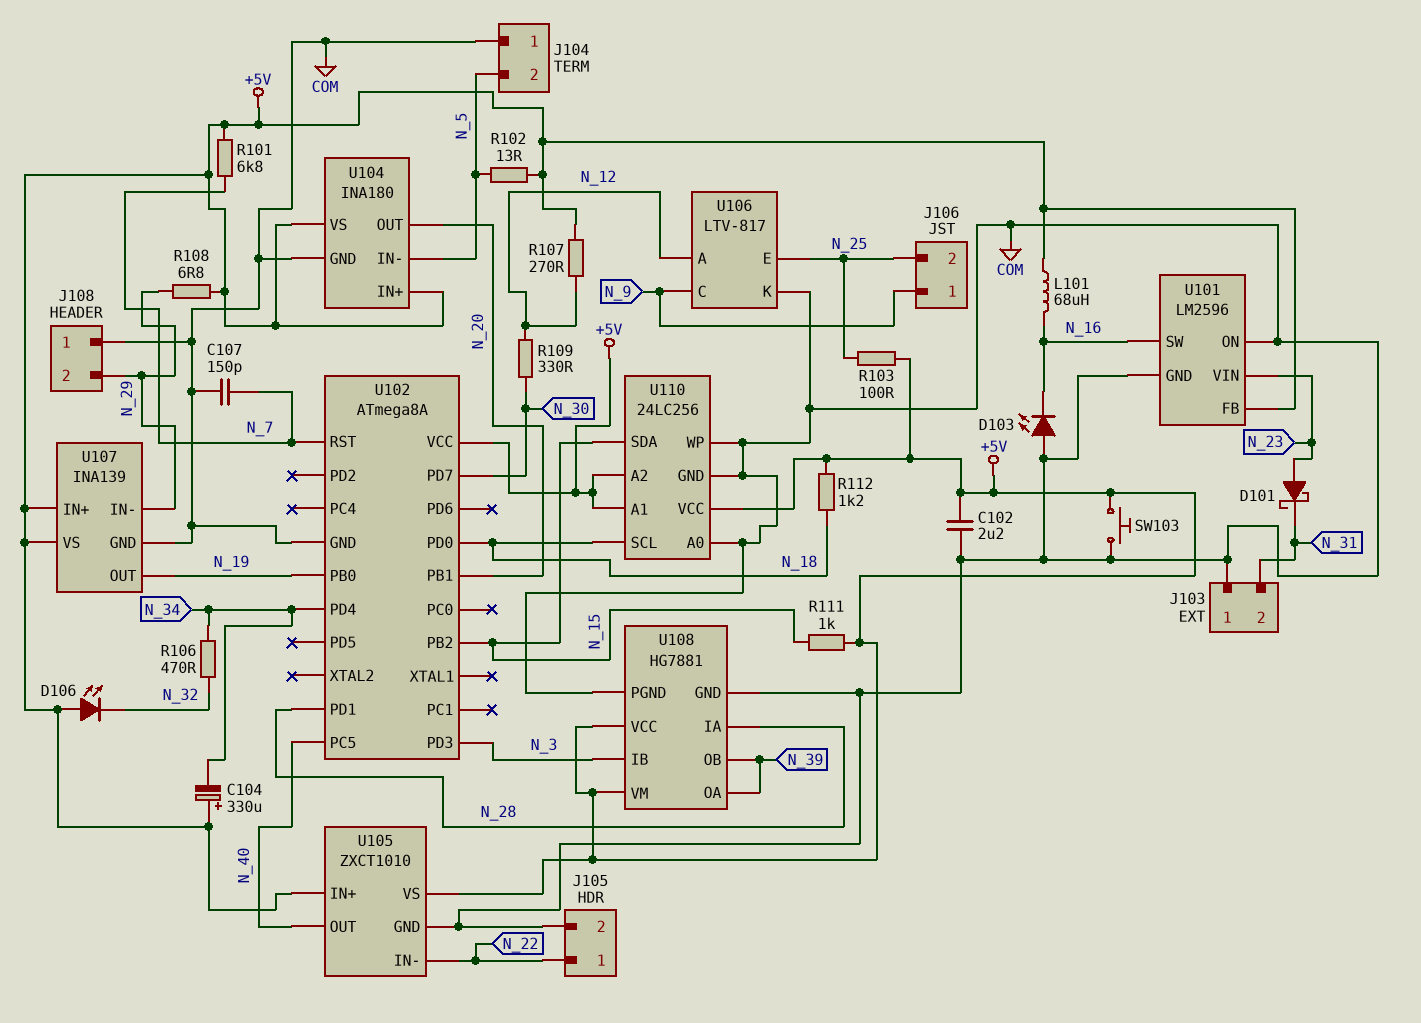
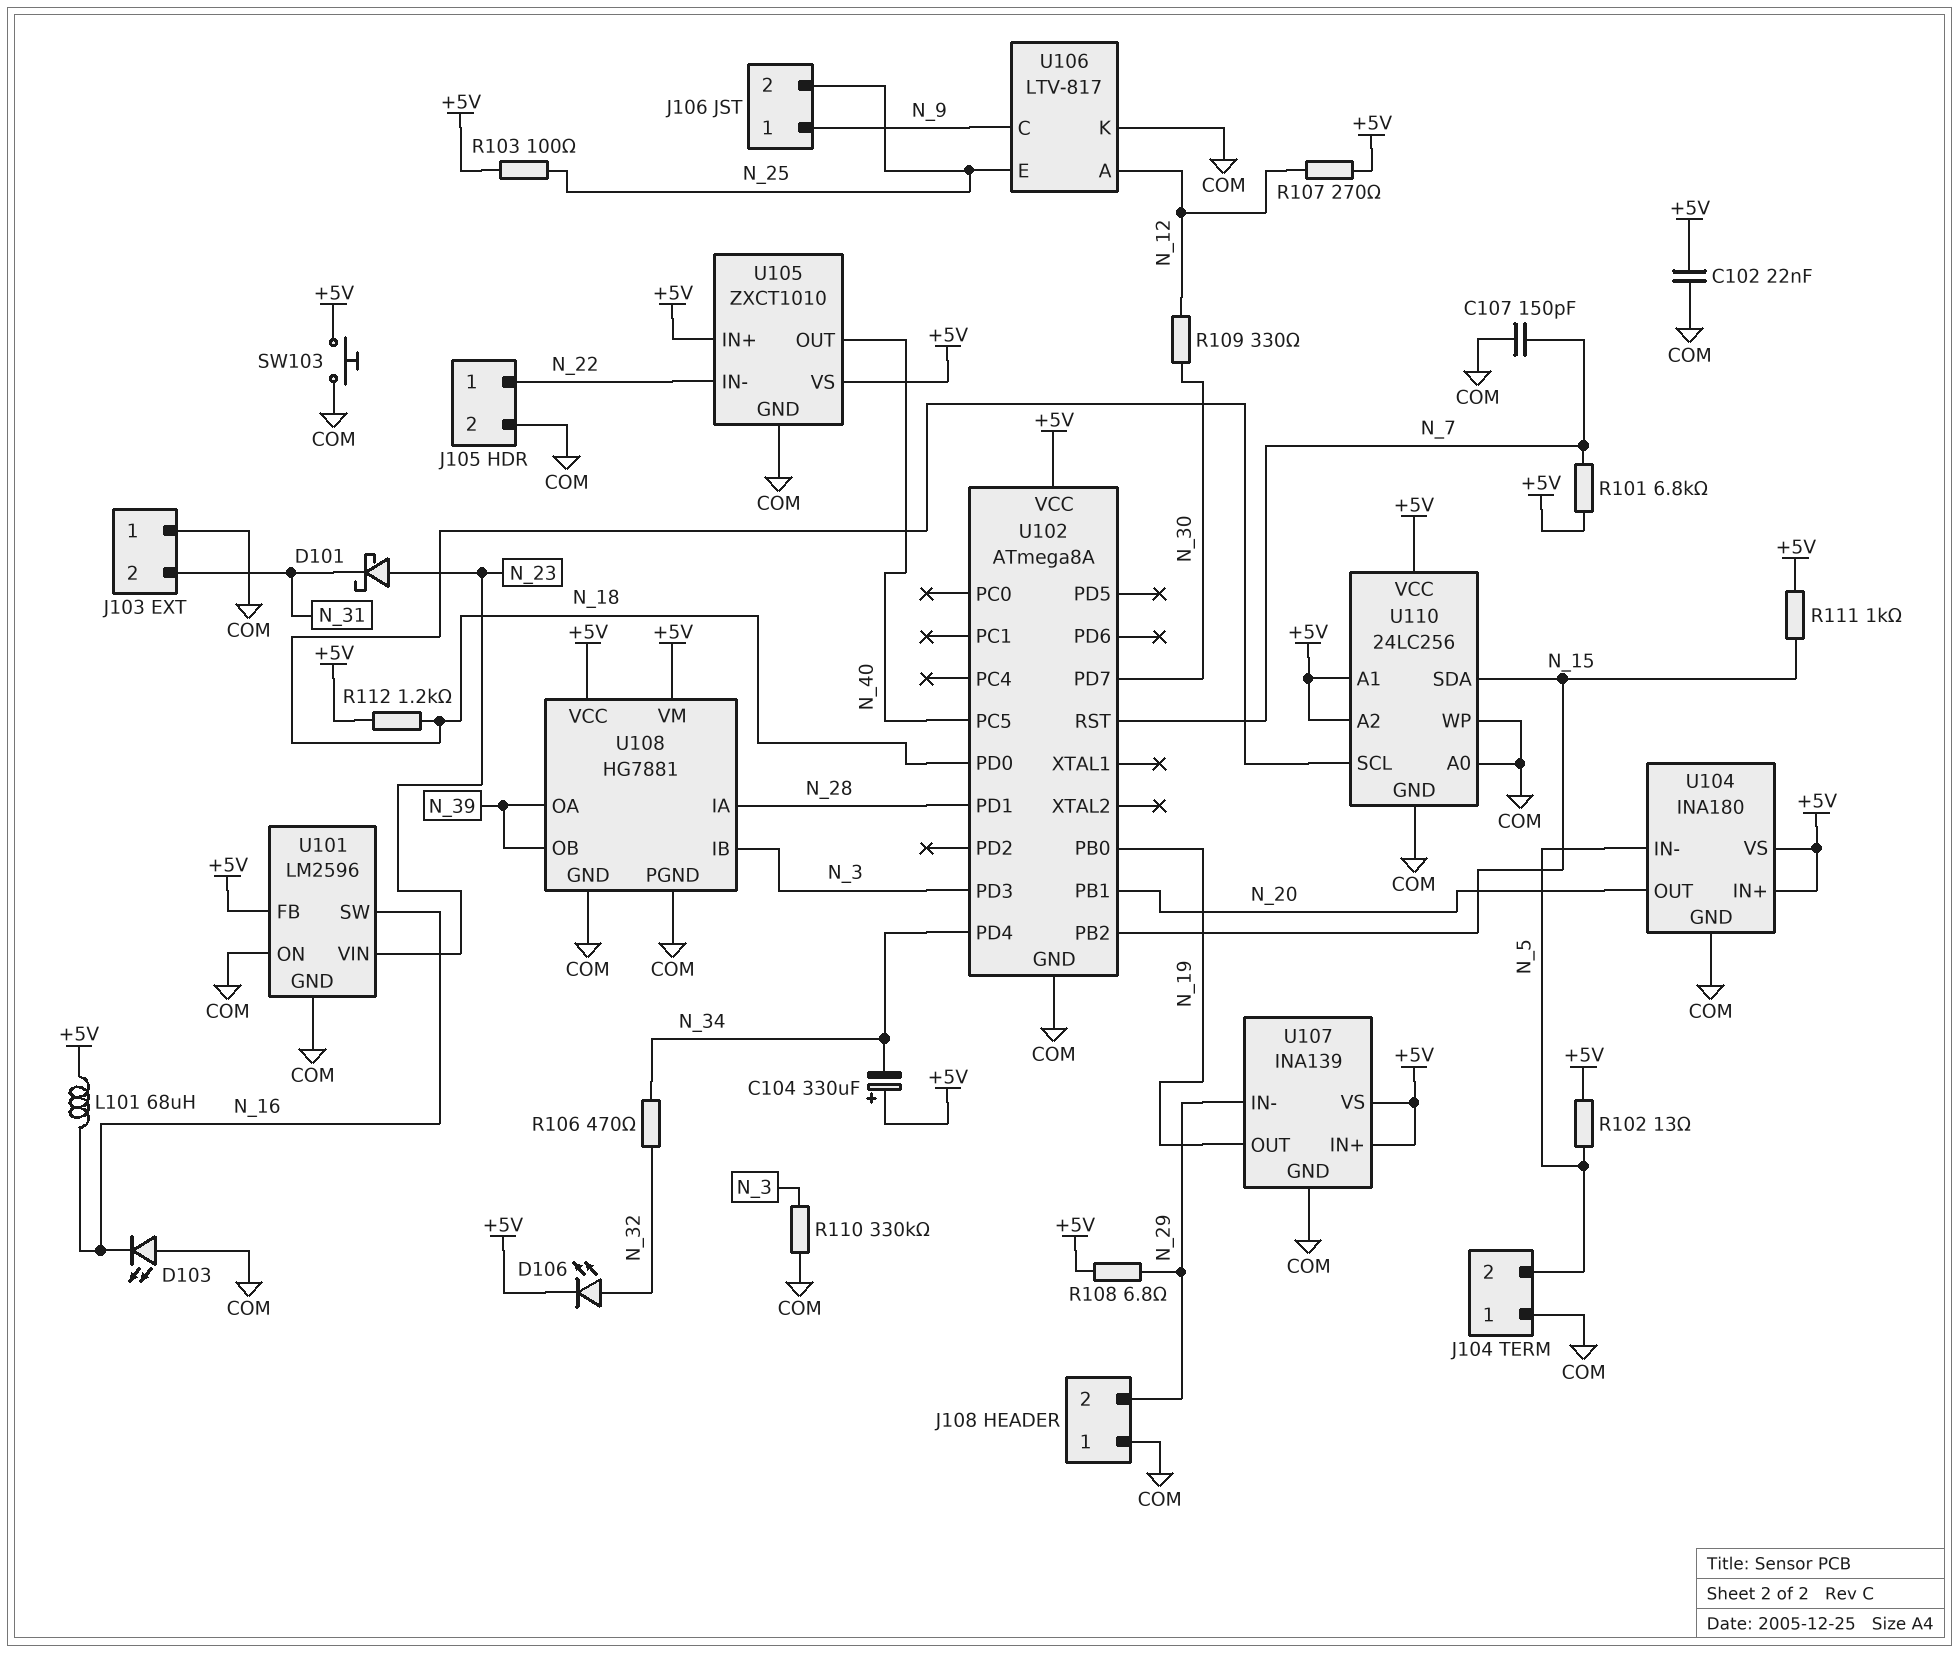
C102: 2.2uF (+5V, COM) -> 22nF (+5V, COM)
D106: LED (A +5V, K N_32) -> LED (A N_32, K +5V)
R110: none -> 330k (COM, N_3)

